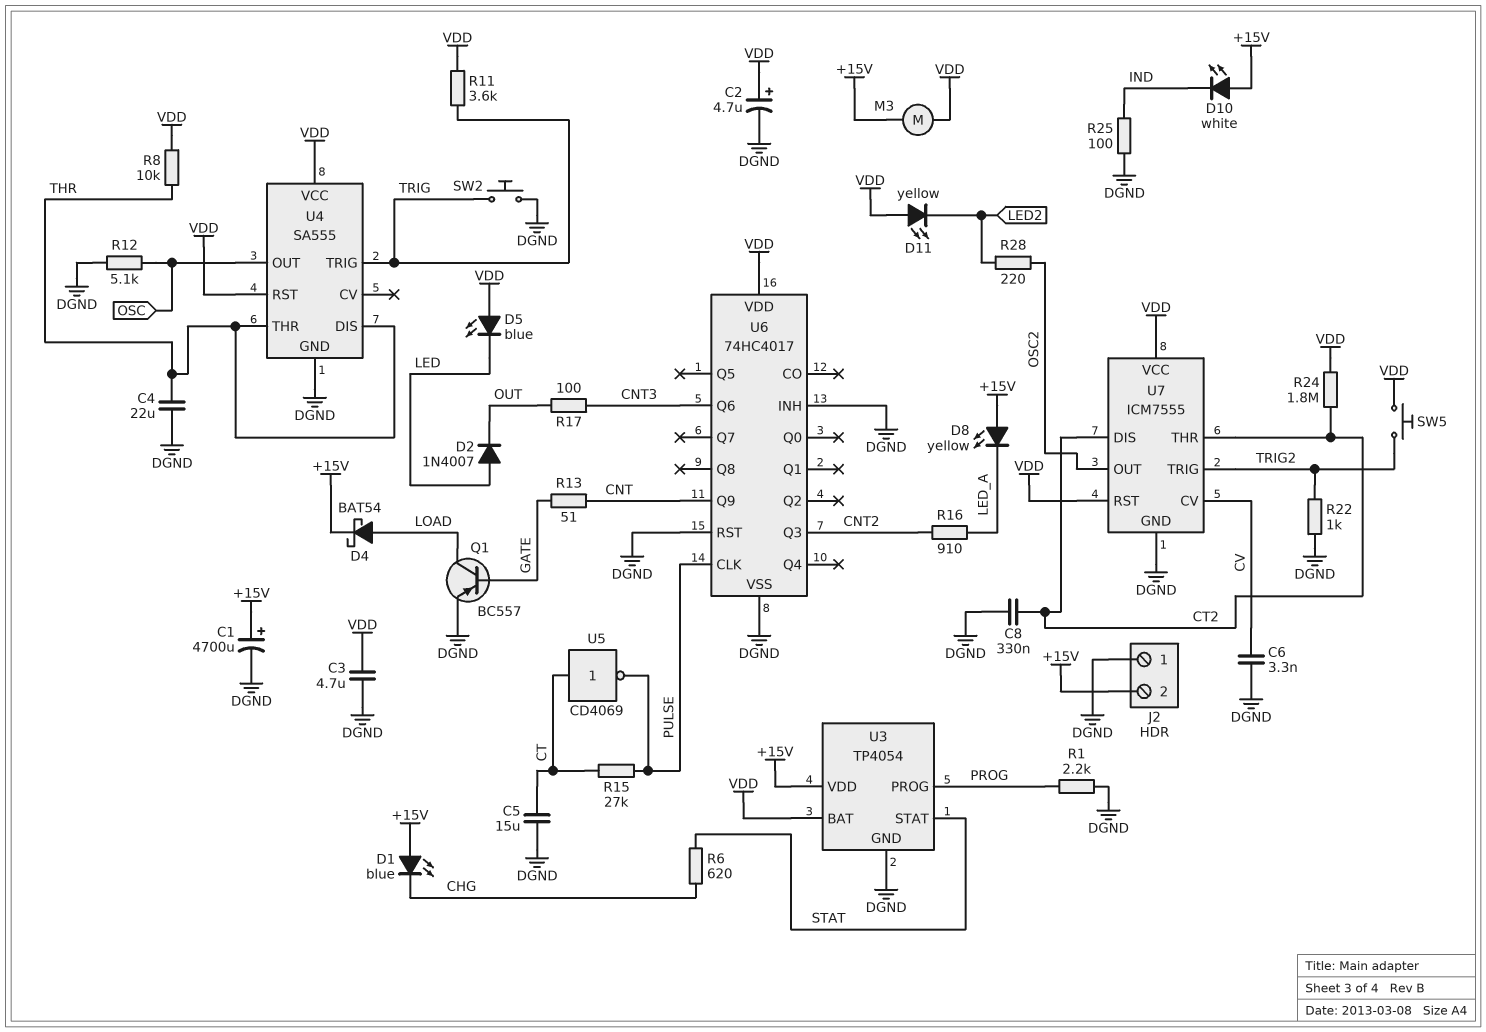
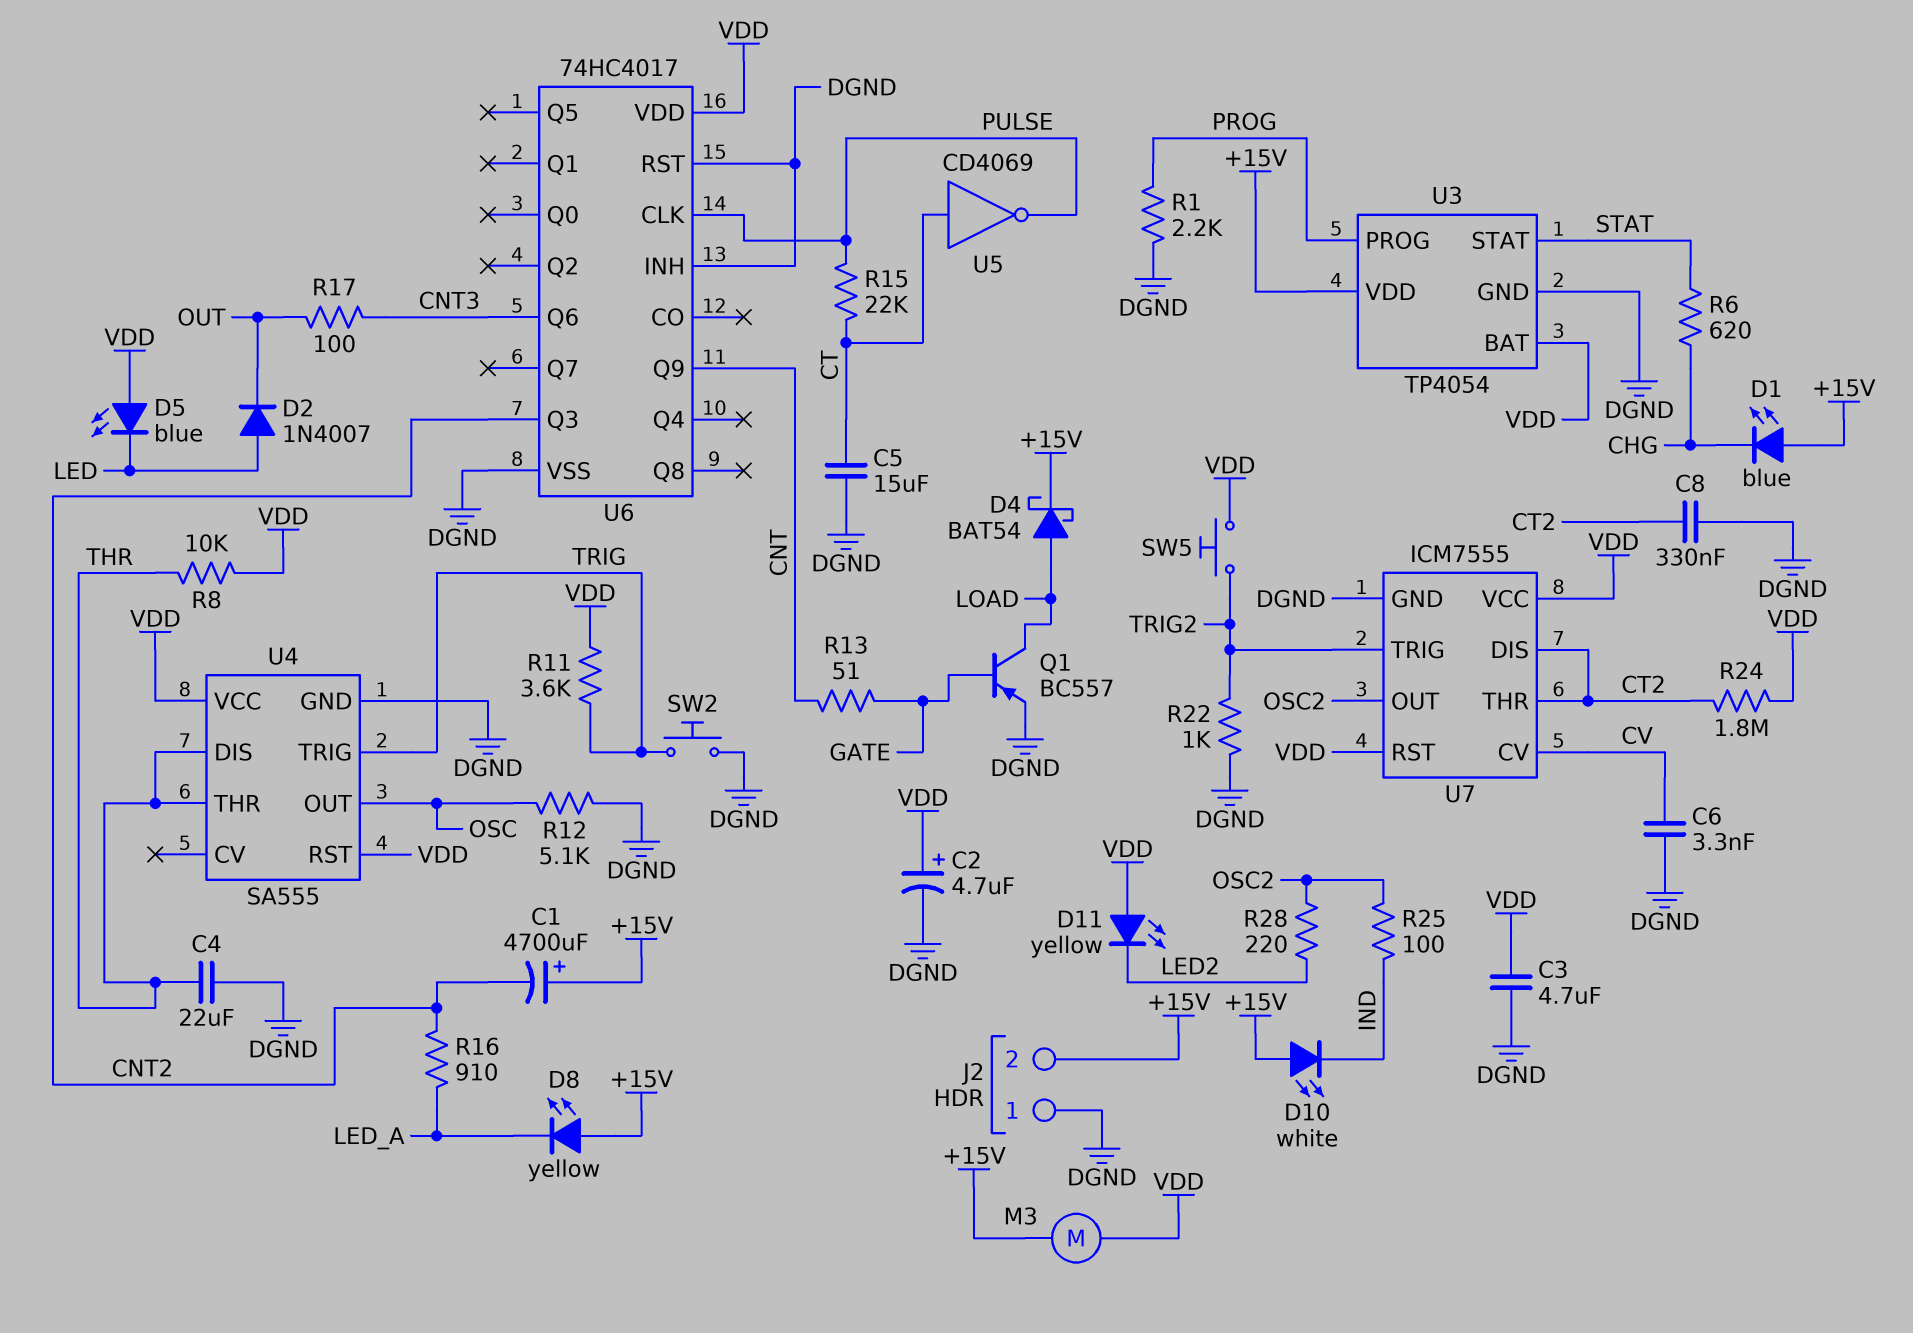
C1: 4700uF (plus +15V, minus DGND) -> 4700uF (plus +15V, minus CNT2)
R15: 27k (CT, PULSE) -> 22k (CT, PULSE)
R25: 100 (DGND, IND) -> 100 (IND, OSC2)

